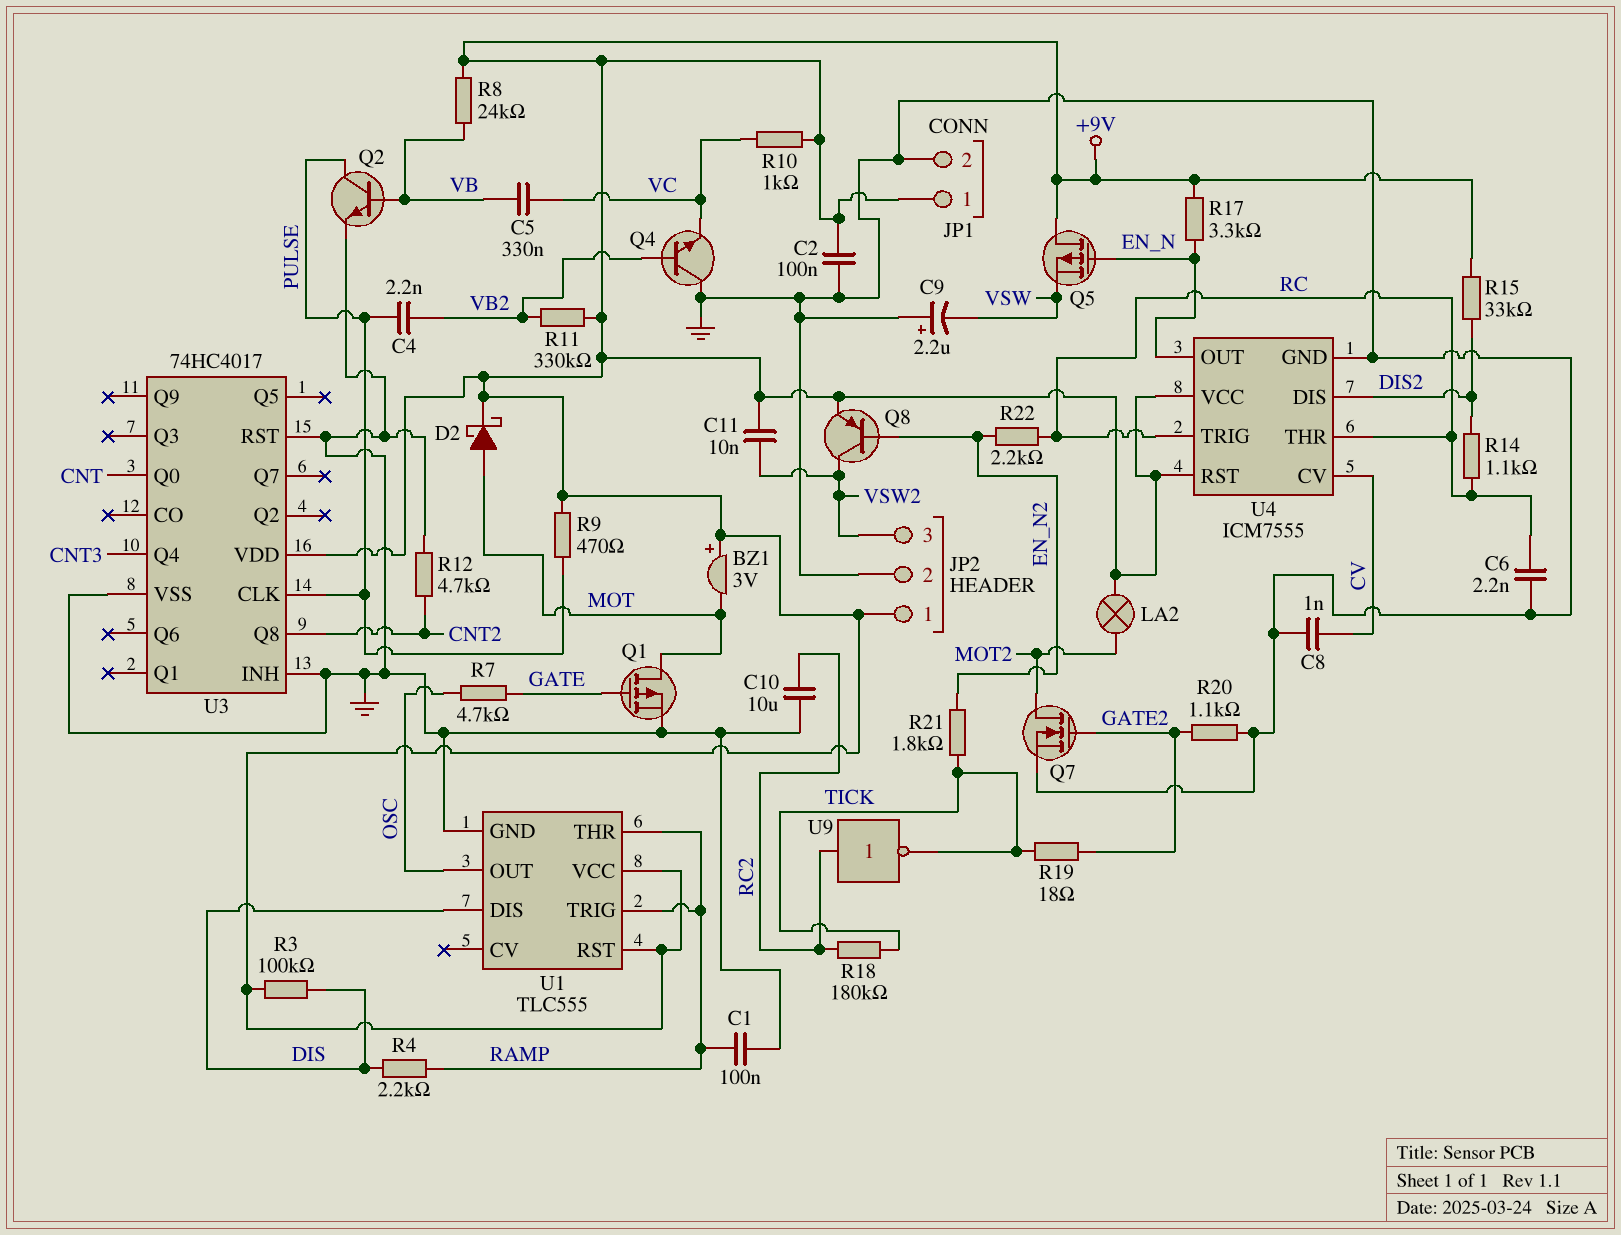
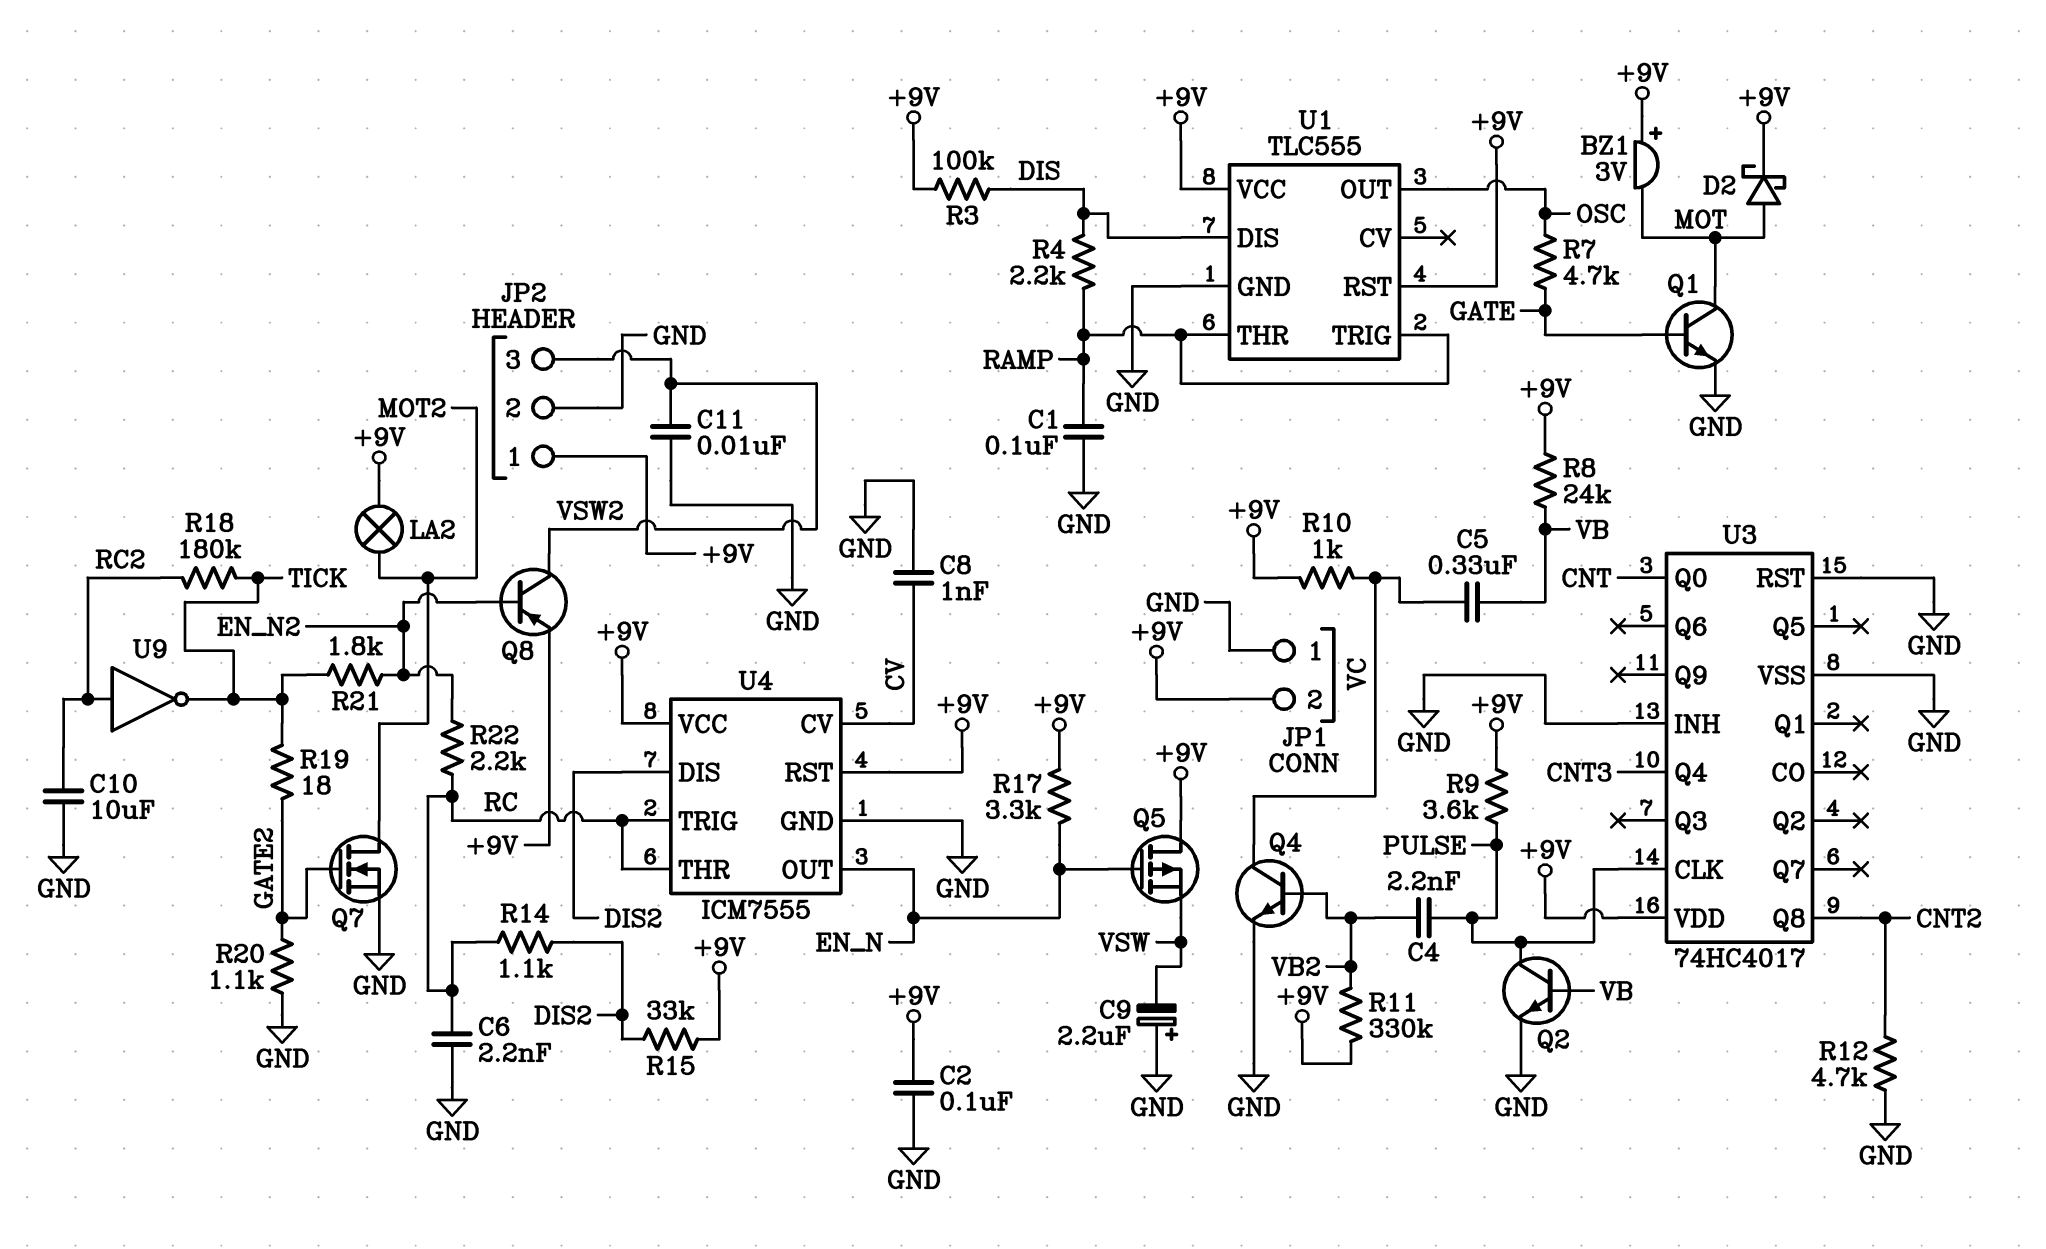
C11: 10nF (+9V, VSW2) -> 10nF (GND, VSW2)
JP1 pin 1: +9V -> GND
JP1 pin 2: GND -> +9V
Q1: PMOS (G GATE, D MOT, S GND) -> NPN (B GATE, C MOT, E GND)
Q4: NPN (B VB2, C GND, E VC) -> NPN (B VB2, C VC, E GND)
R9: 470 (+9V, PULSE) -> 3.6k (+9V, PULSE)

